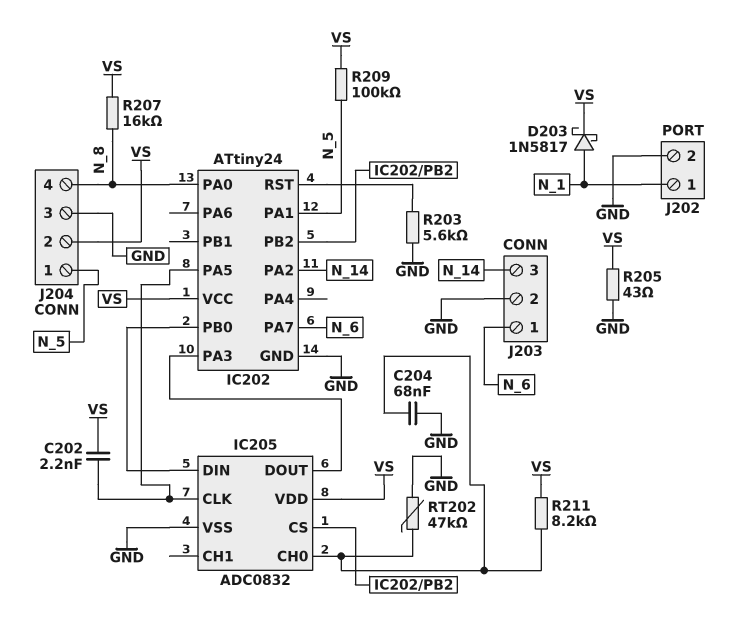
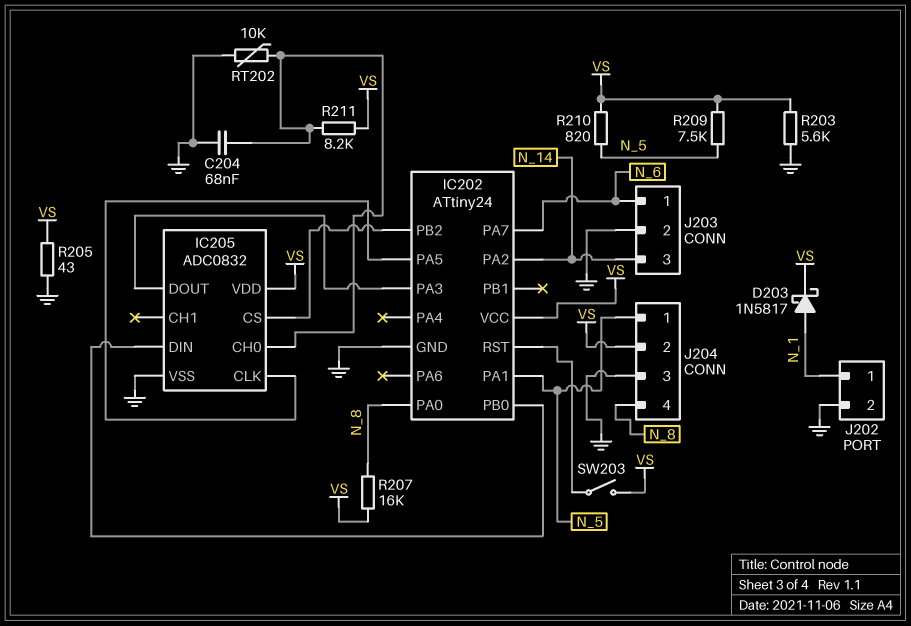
C202: 2.2nF (IC202/PA5, VS) -> none
R203: 5.6k (GND, IC202/RST) -> 5.6k (GND, VS)
R209: 100k (N_5, VS) -> 7.5k (N_5, VS)
R210: none -> 820 (N_5, VS)
RT202: 47k (GND, IC205/CH0) -> 10k (GND, IC205/CH0)
SW203: none -> switch (IC202/RST, VS)

